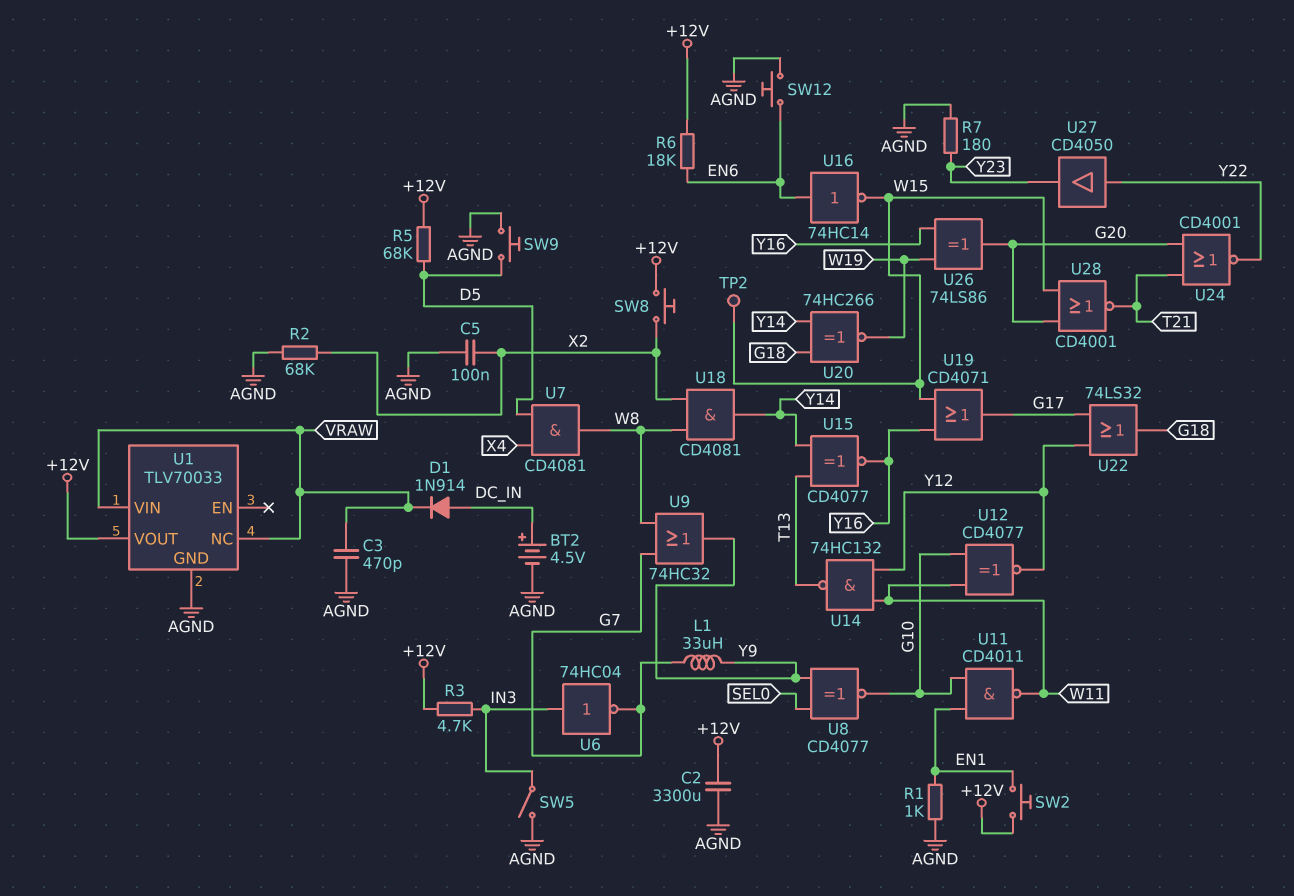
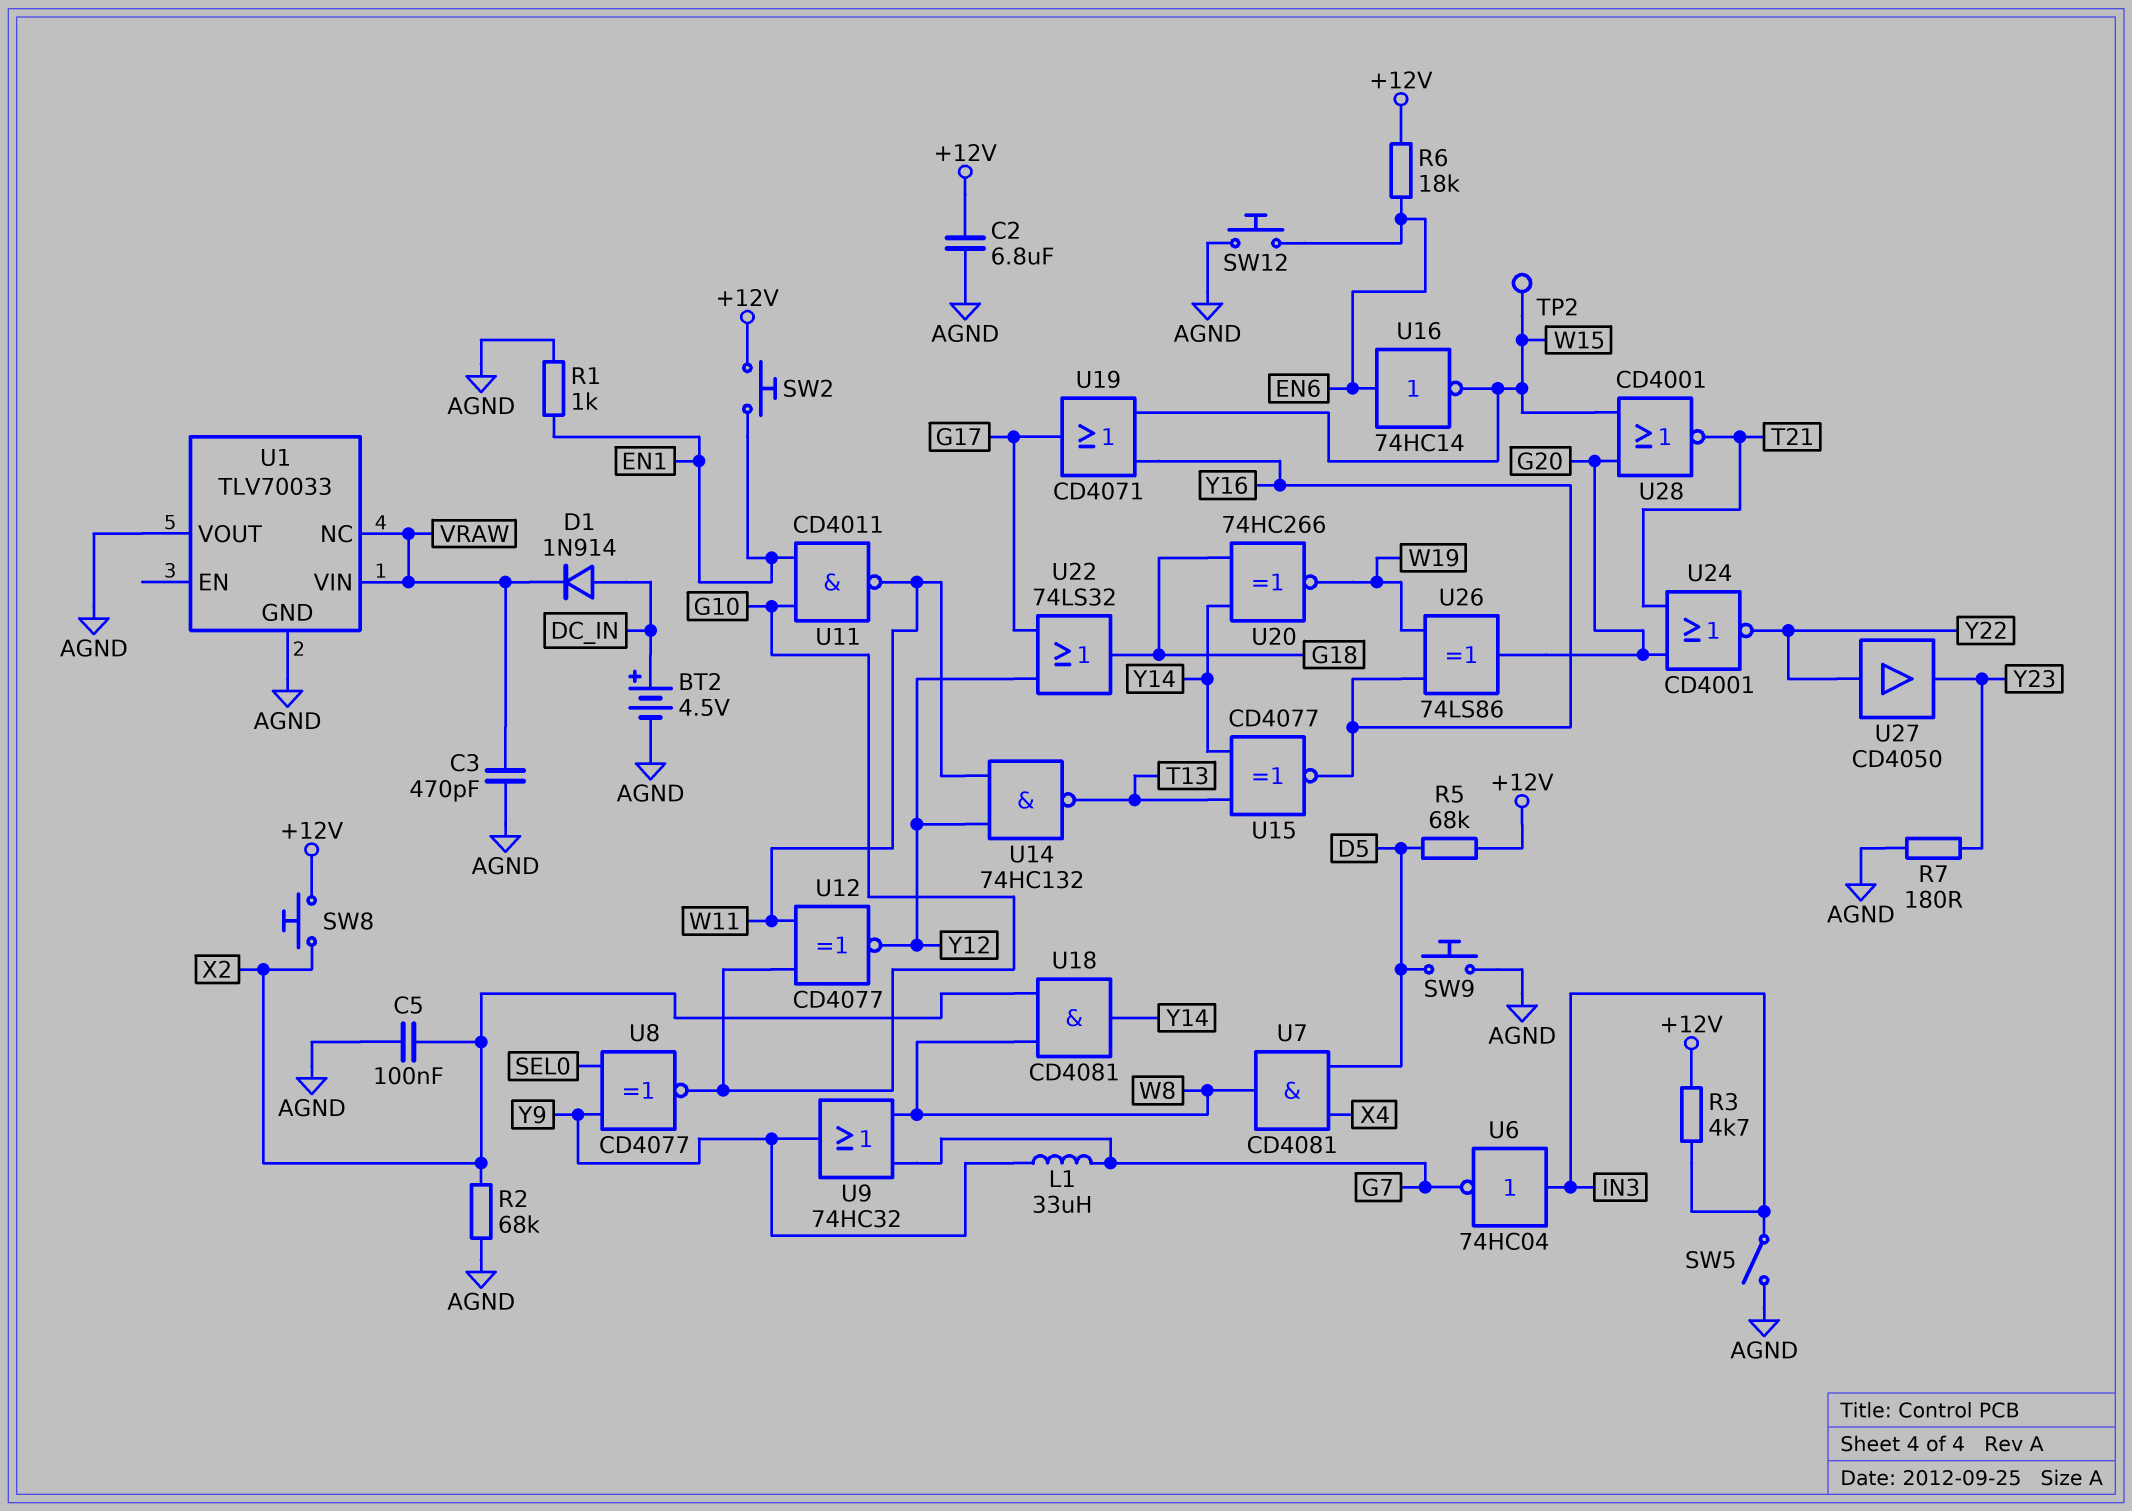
C2: 3300uF (+12V, AGND) -> 6.8uF (+12V, AGND)
U1 pin VOUT: +12V -> AGND

